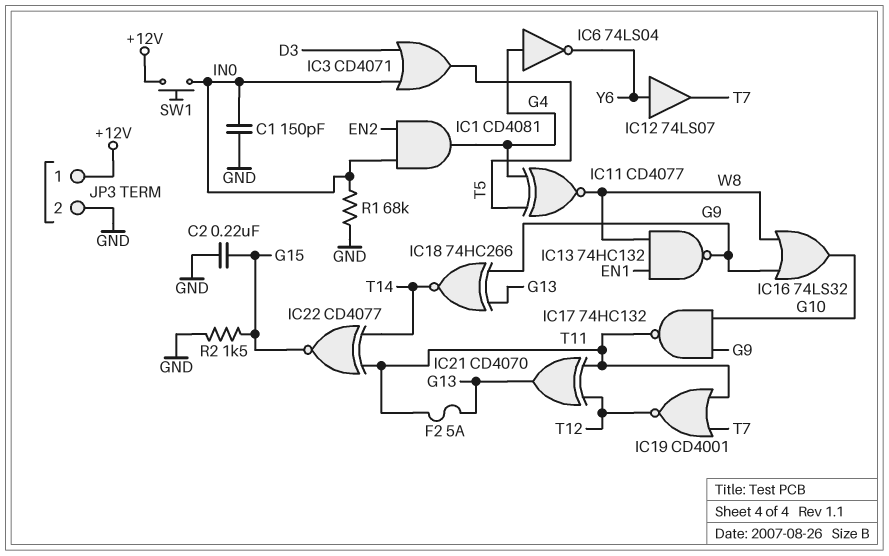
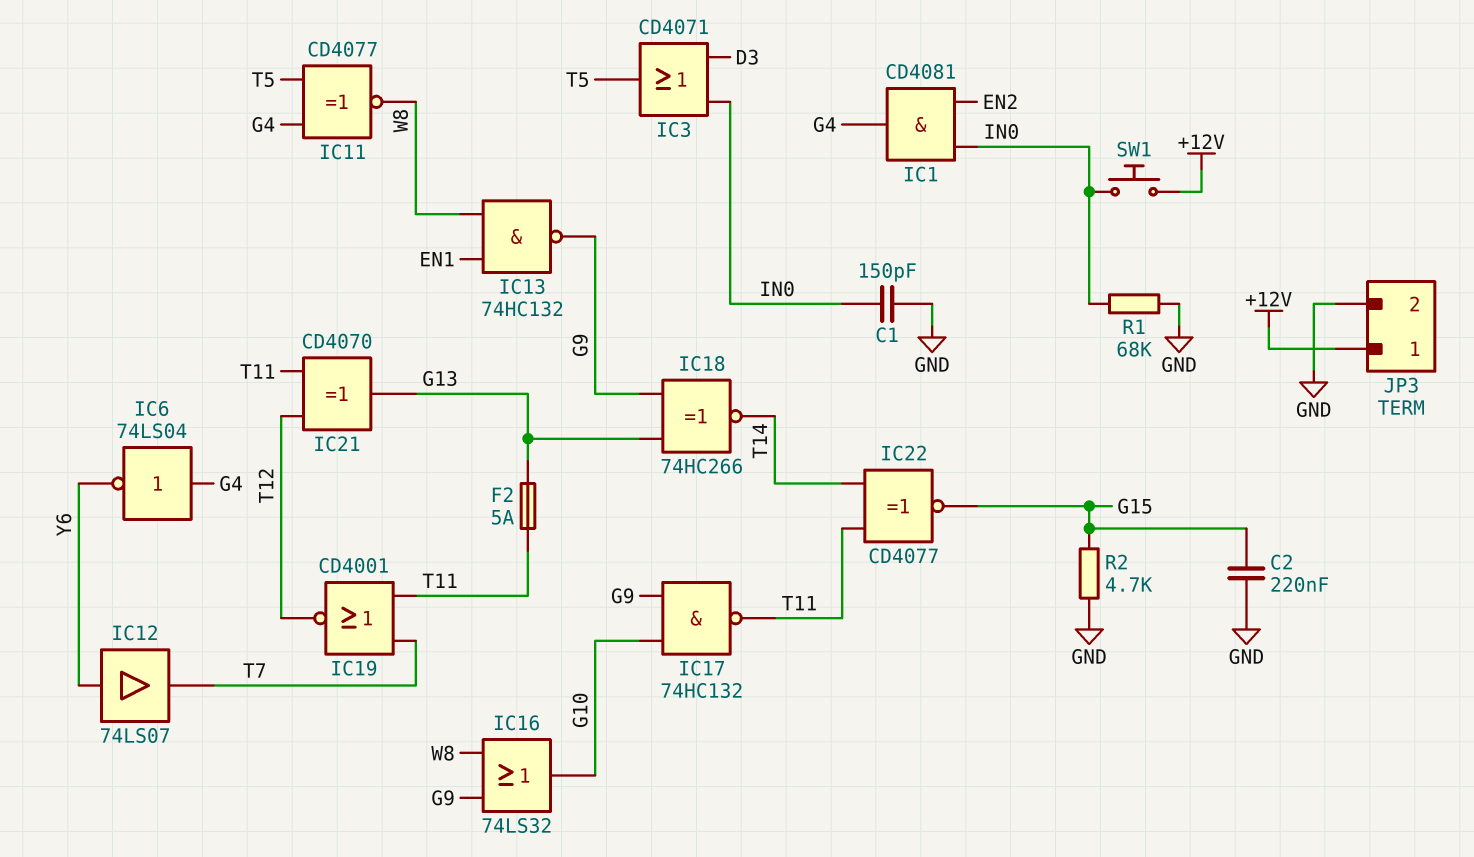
R2: 1.5k (G15, GND) -> 4.7k (G15, GND)

